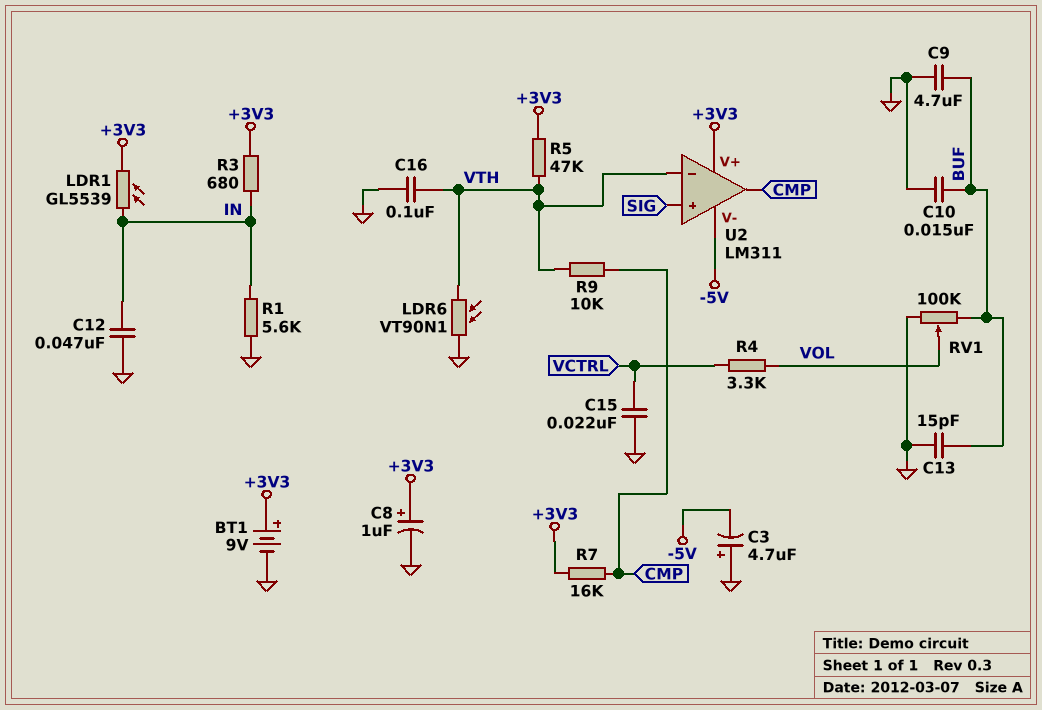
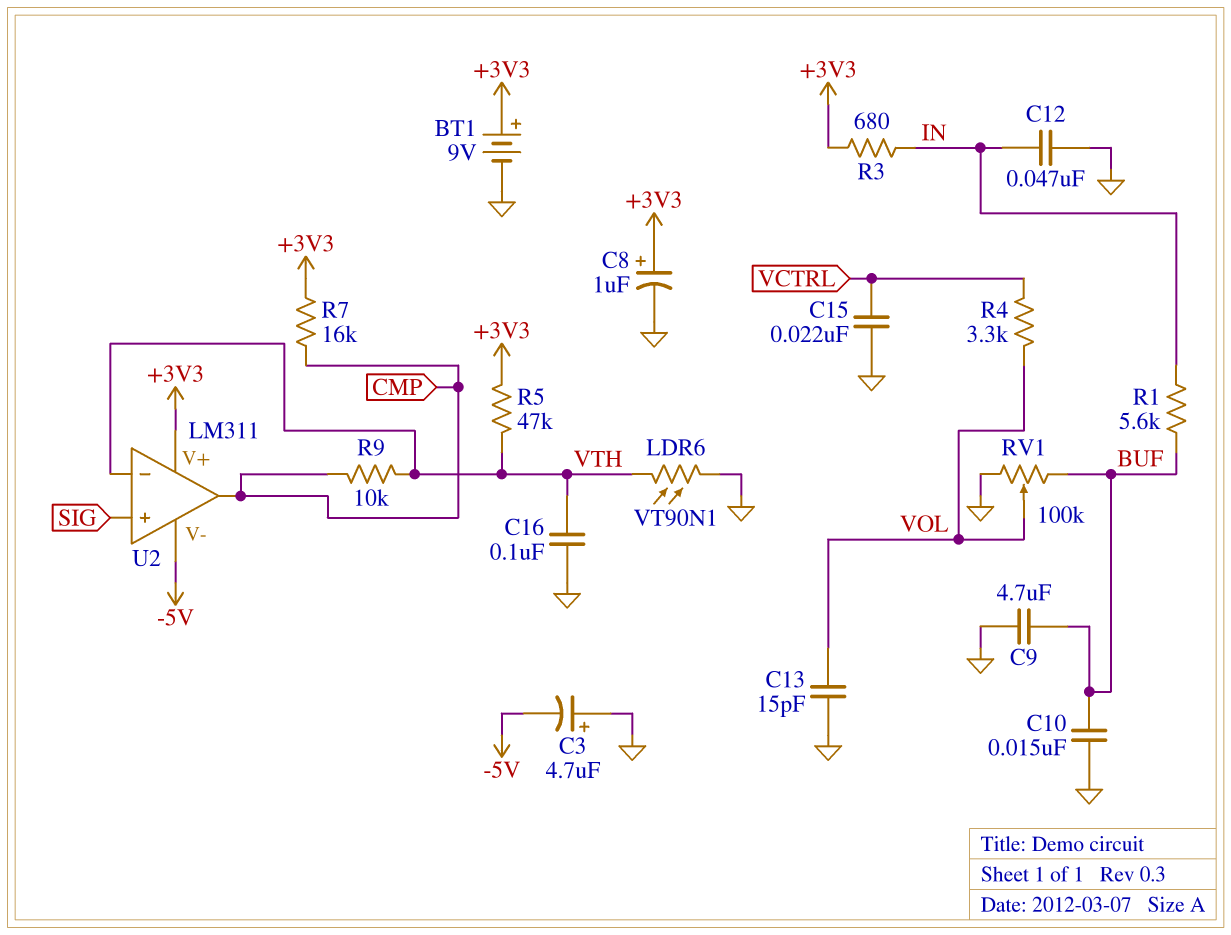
C13: 15pF (BUF, GND) -> 15pF (GND, VOL)
LDR1: GL5539 (+3V3, IN) -> none
R1: 5.6k (GND, IN) -> 5.6k (BUF, IN)

